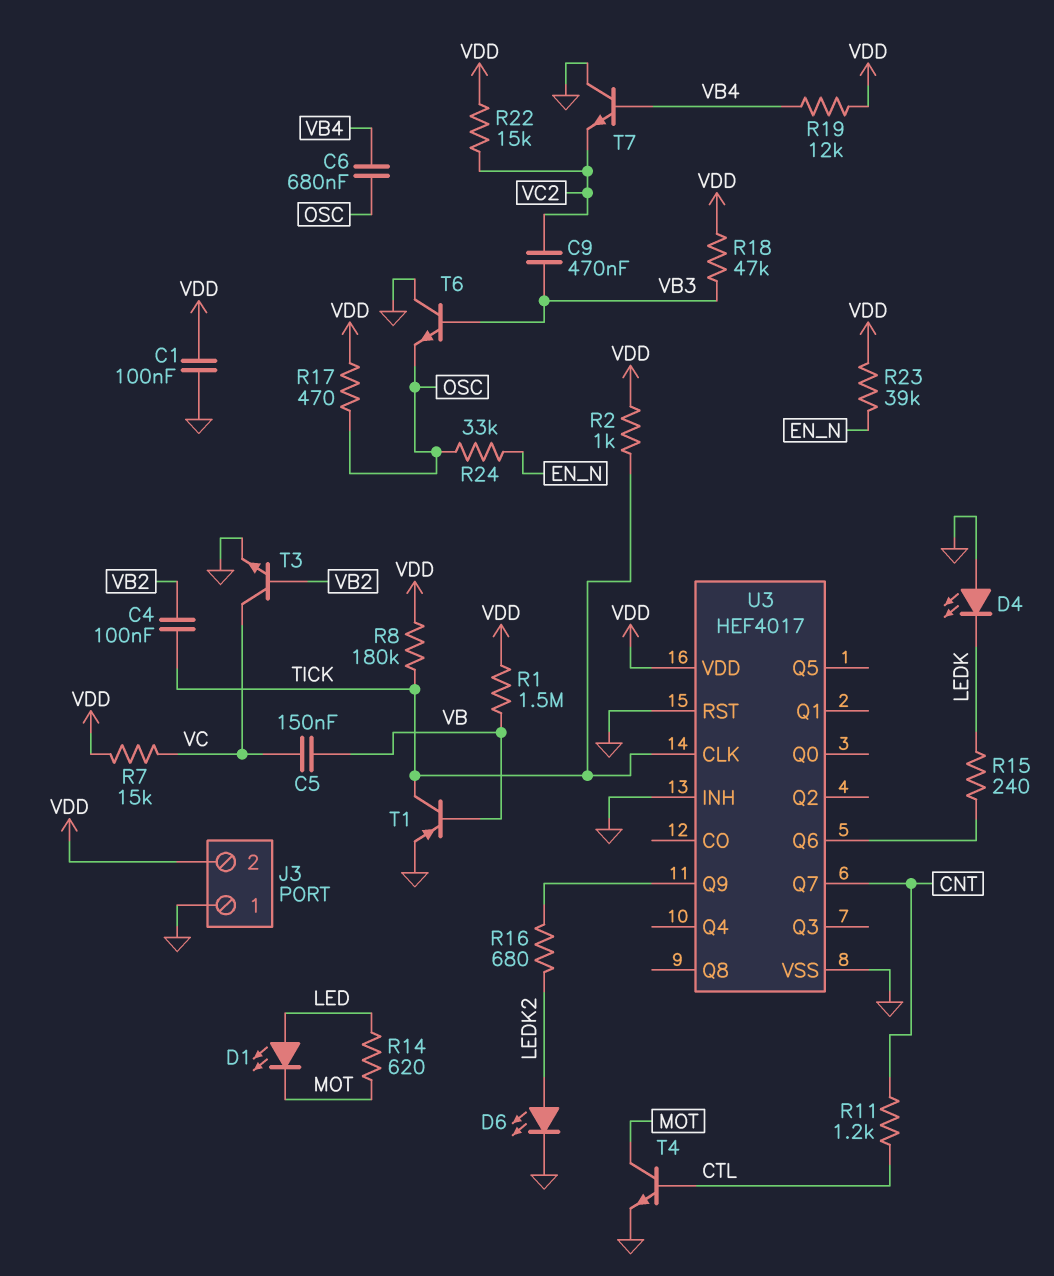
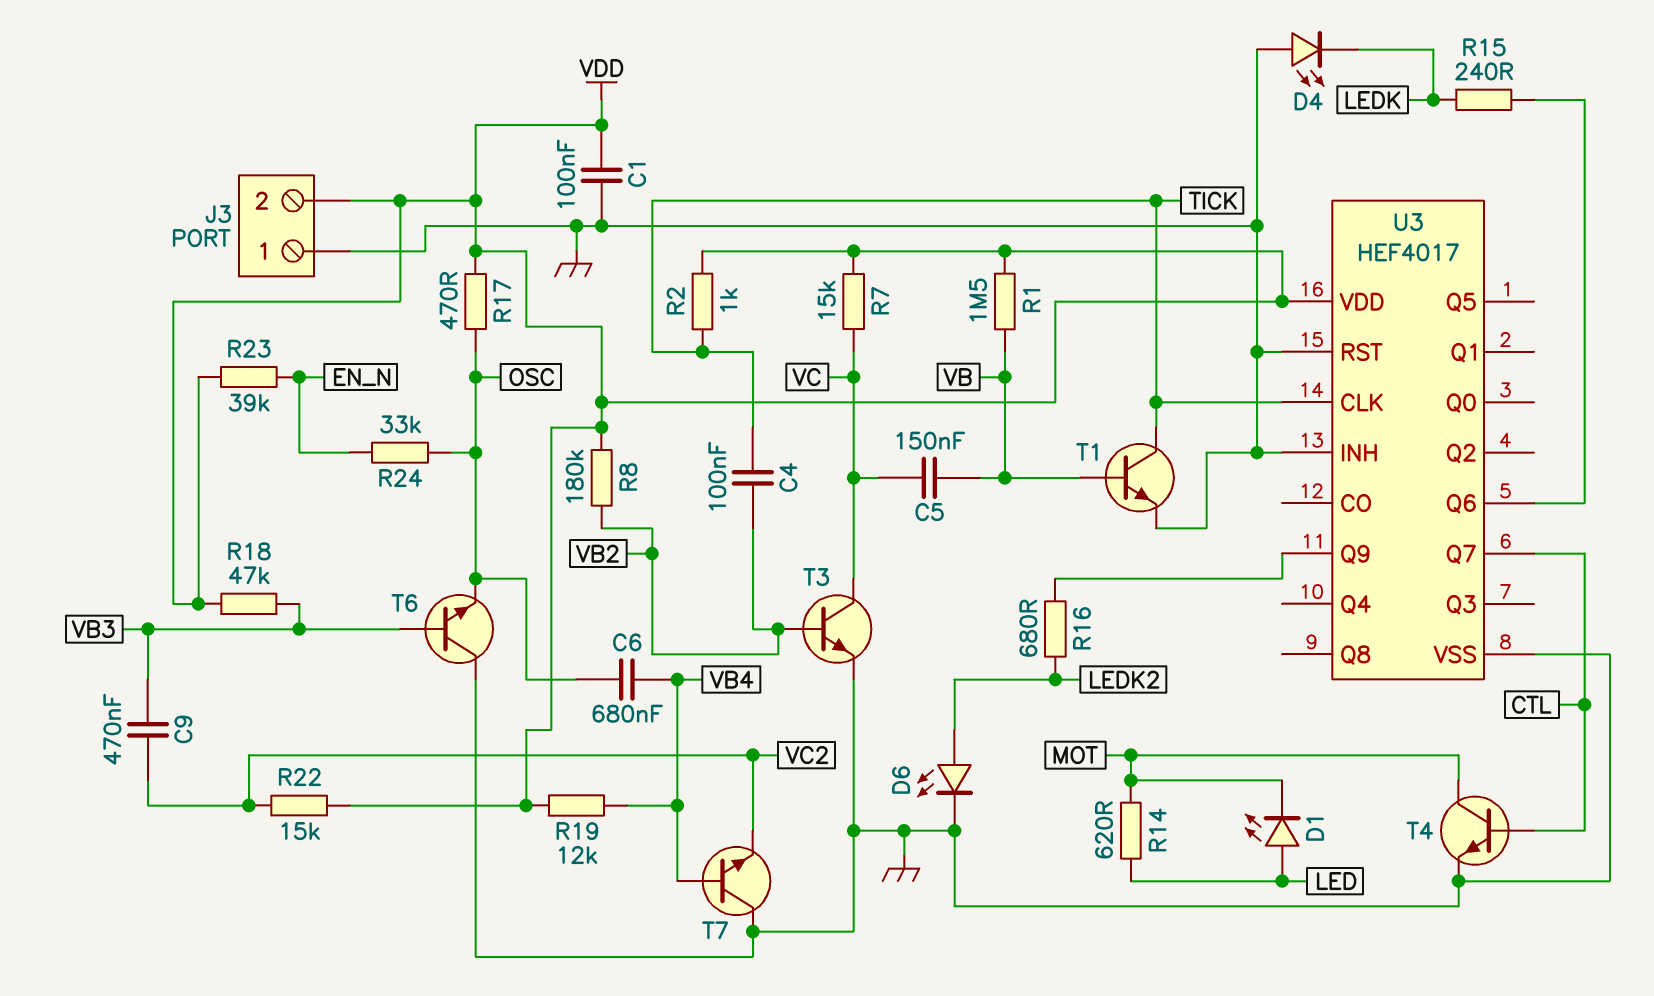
R8: 180k (TICK, VDD) -> 180k (VB2, VDD)
R11: 1.2k (CNT, CTL) -> none
T1: PNP (B VB, C TICK, E GND) -> NPN (B VB, C TICK, E GND)
U3 pin Q7: CNT -> CTL

